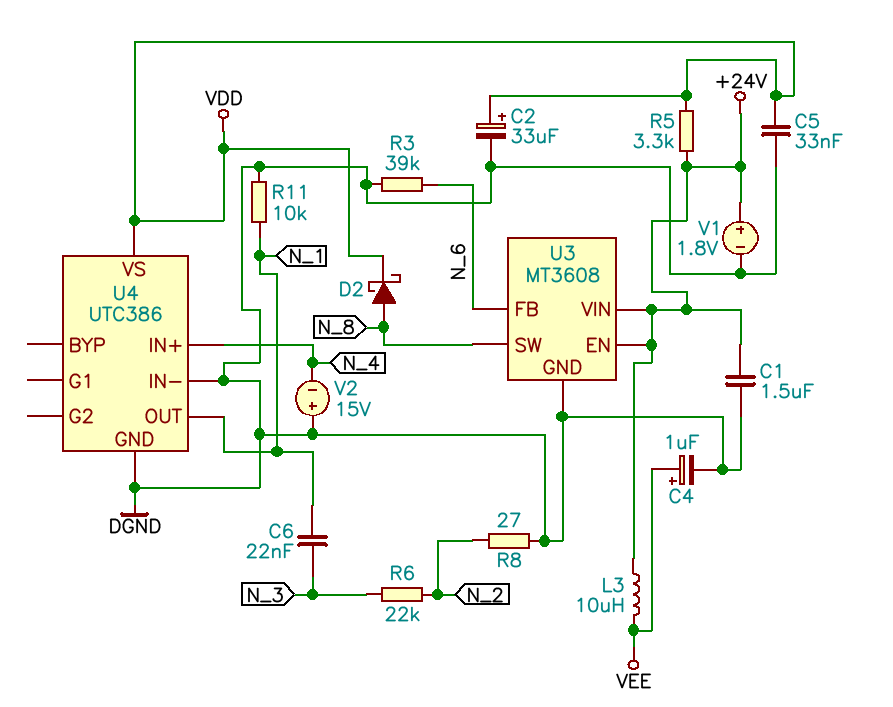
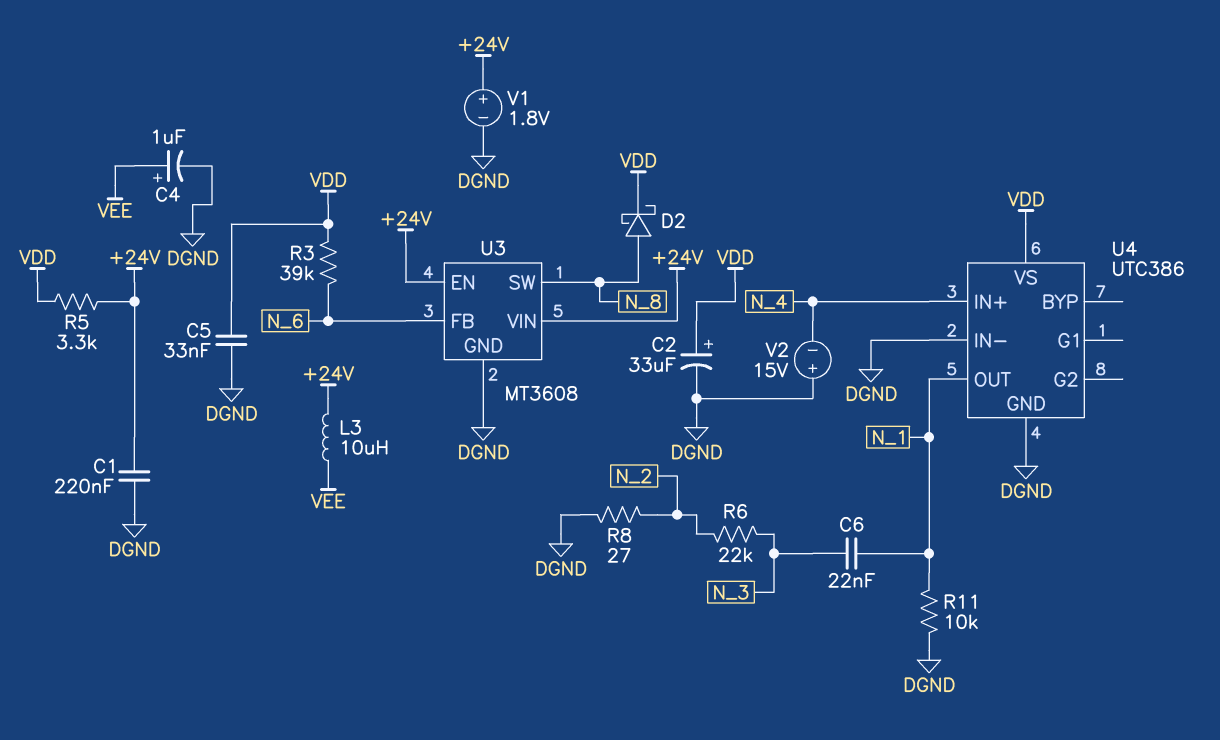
C1: 1.5uF (+24V, DGND) -> 220nF (+24V, DGND)
R3: 39k (DGND, N_6) -> 39k (N_6, VDD)

